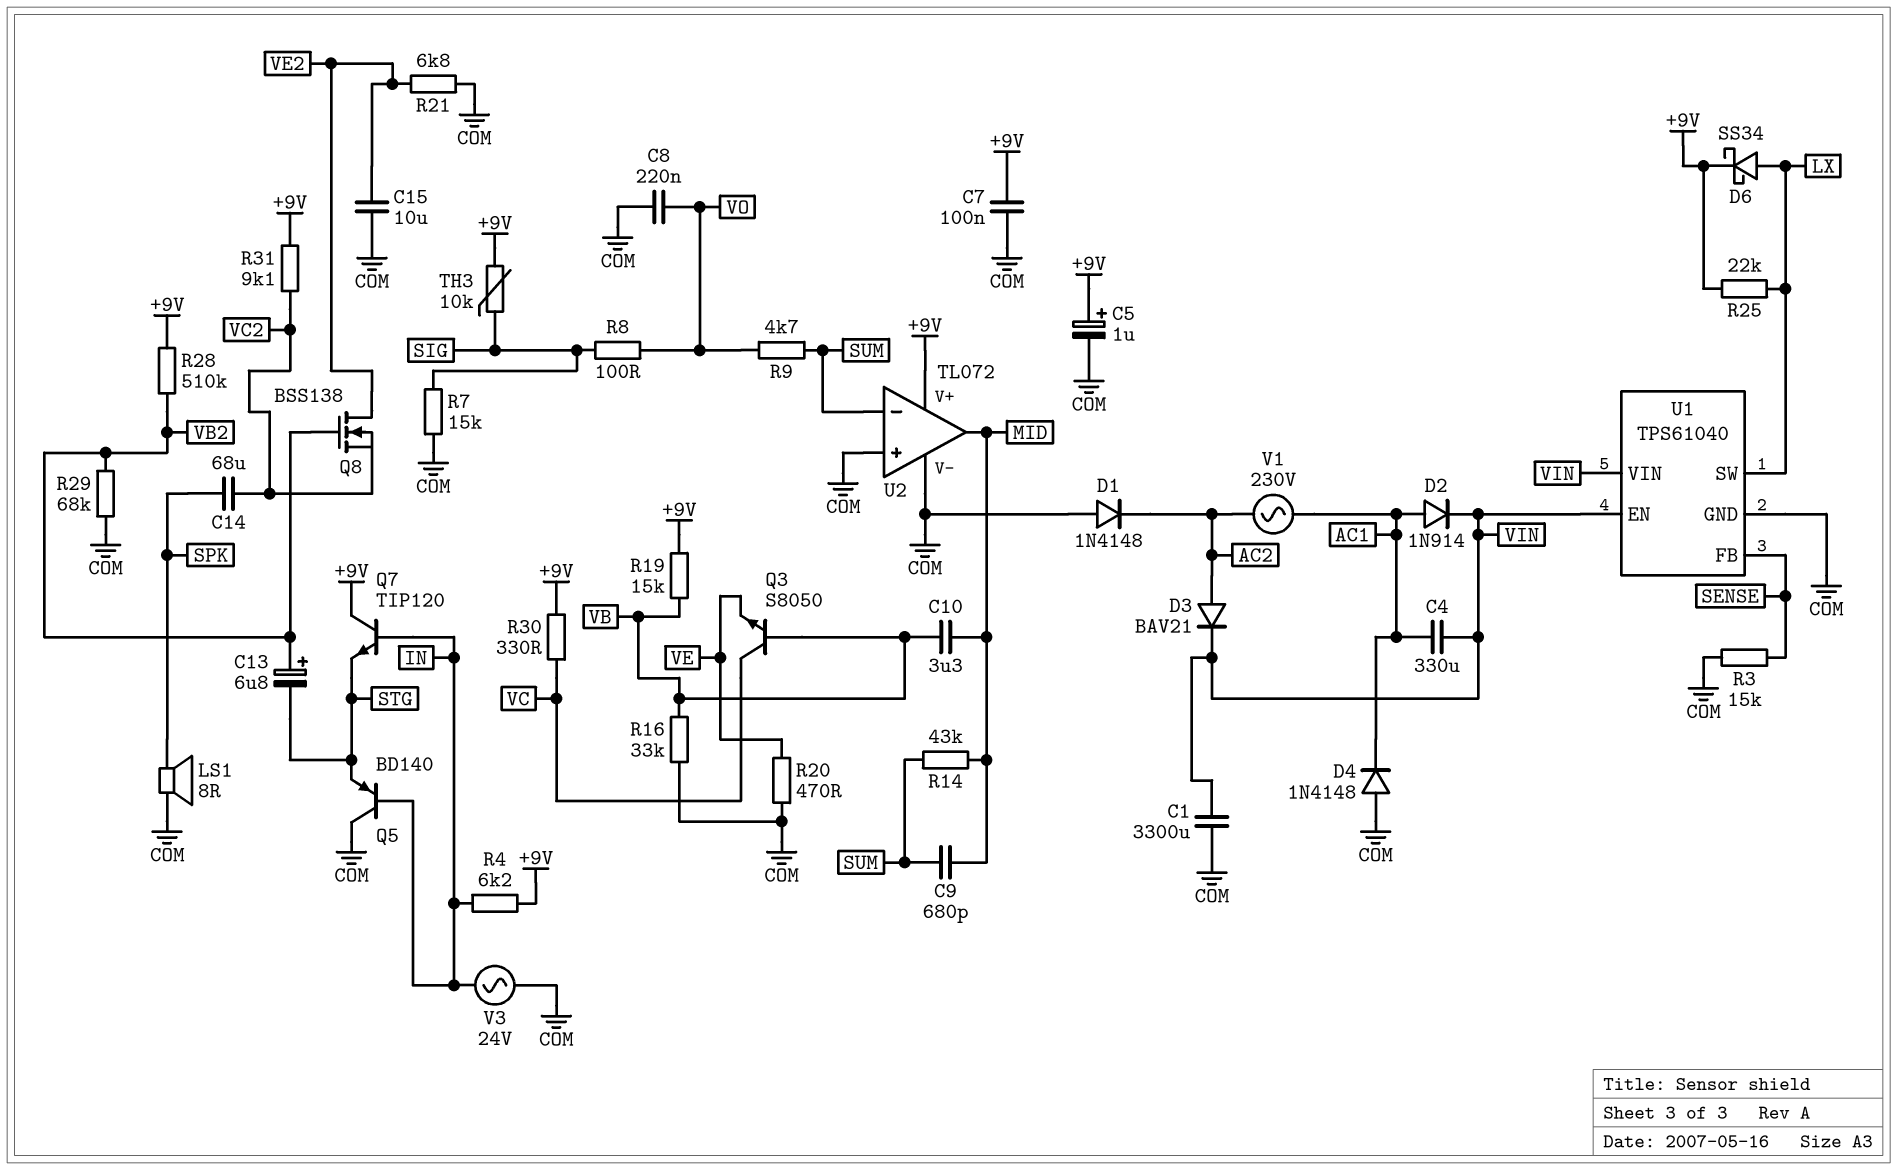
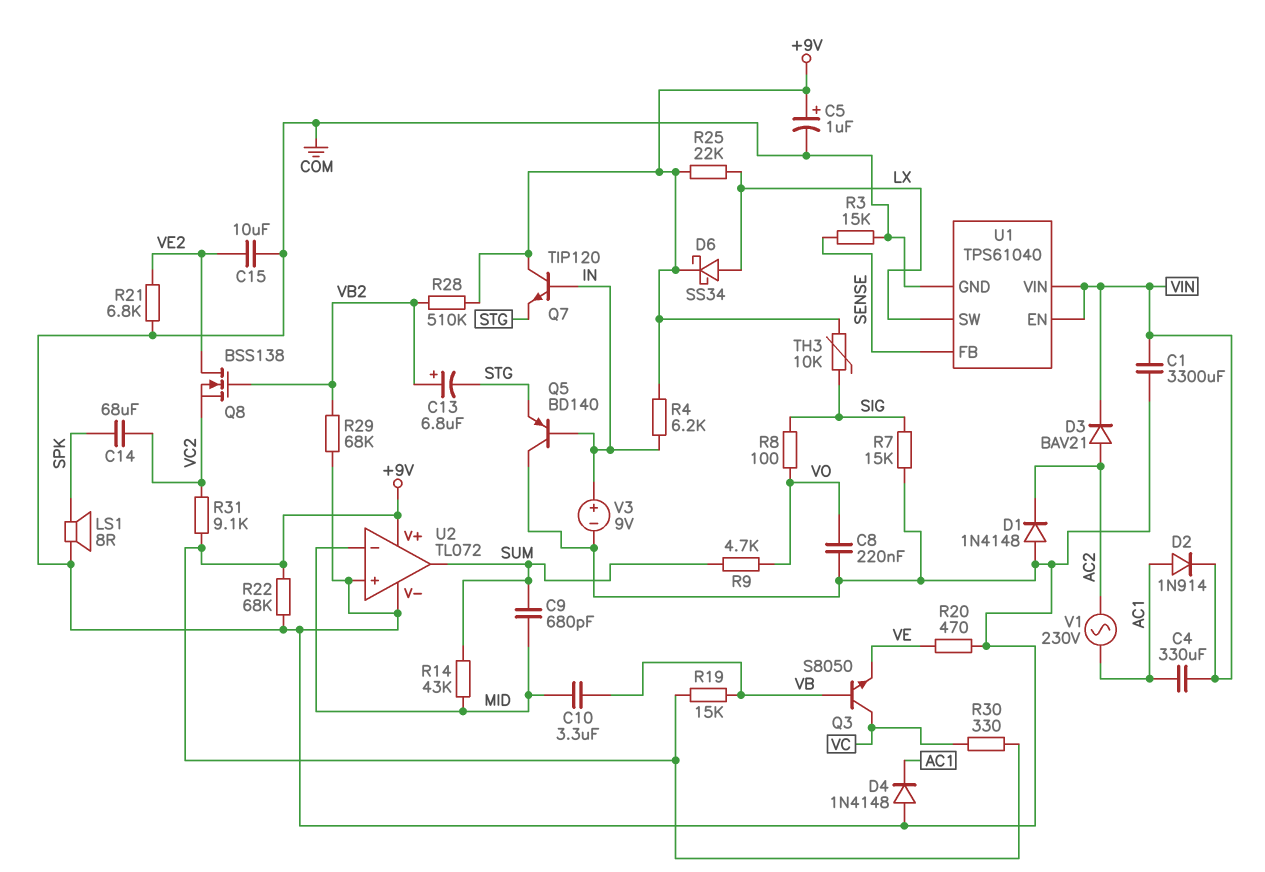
C7: 100nF (+9V, COM) -> none
R16: 33k (COM, VB) -> none
R22: none -> 68k (+9V, COM)
U2 pin in-: SUM -> MID
U2 pin out: MID -> SUM
V3: AC 24V (COM, IN) -> 9V (plus IN, minus COM)

